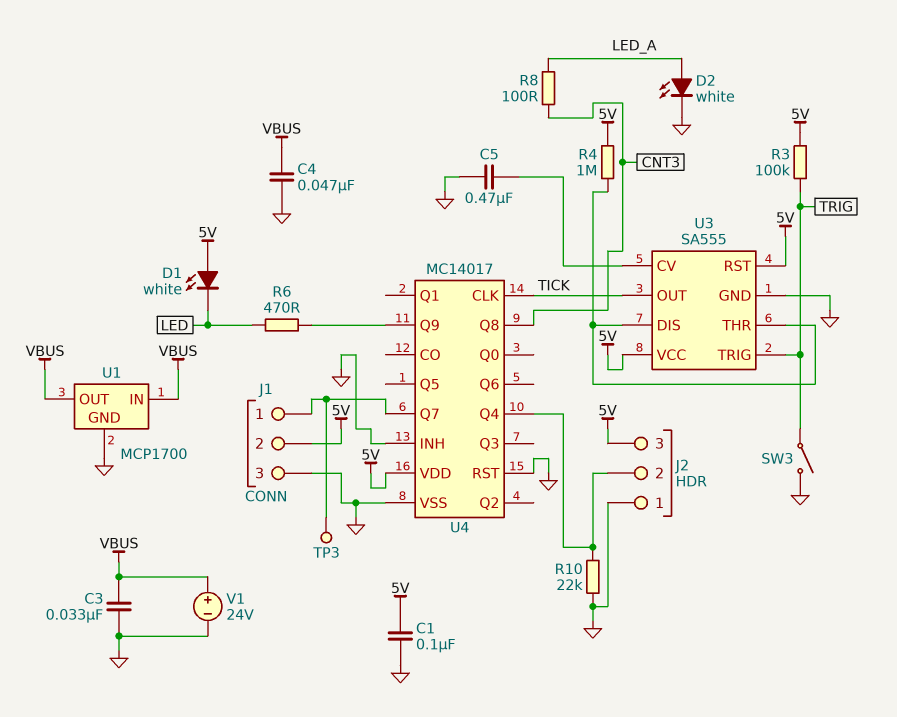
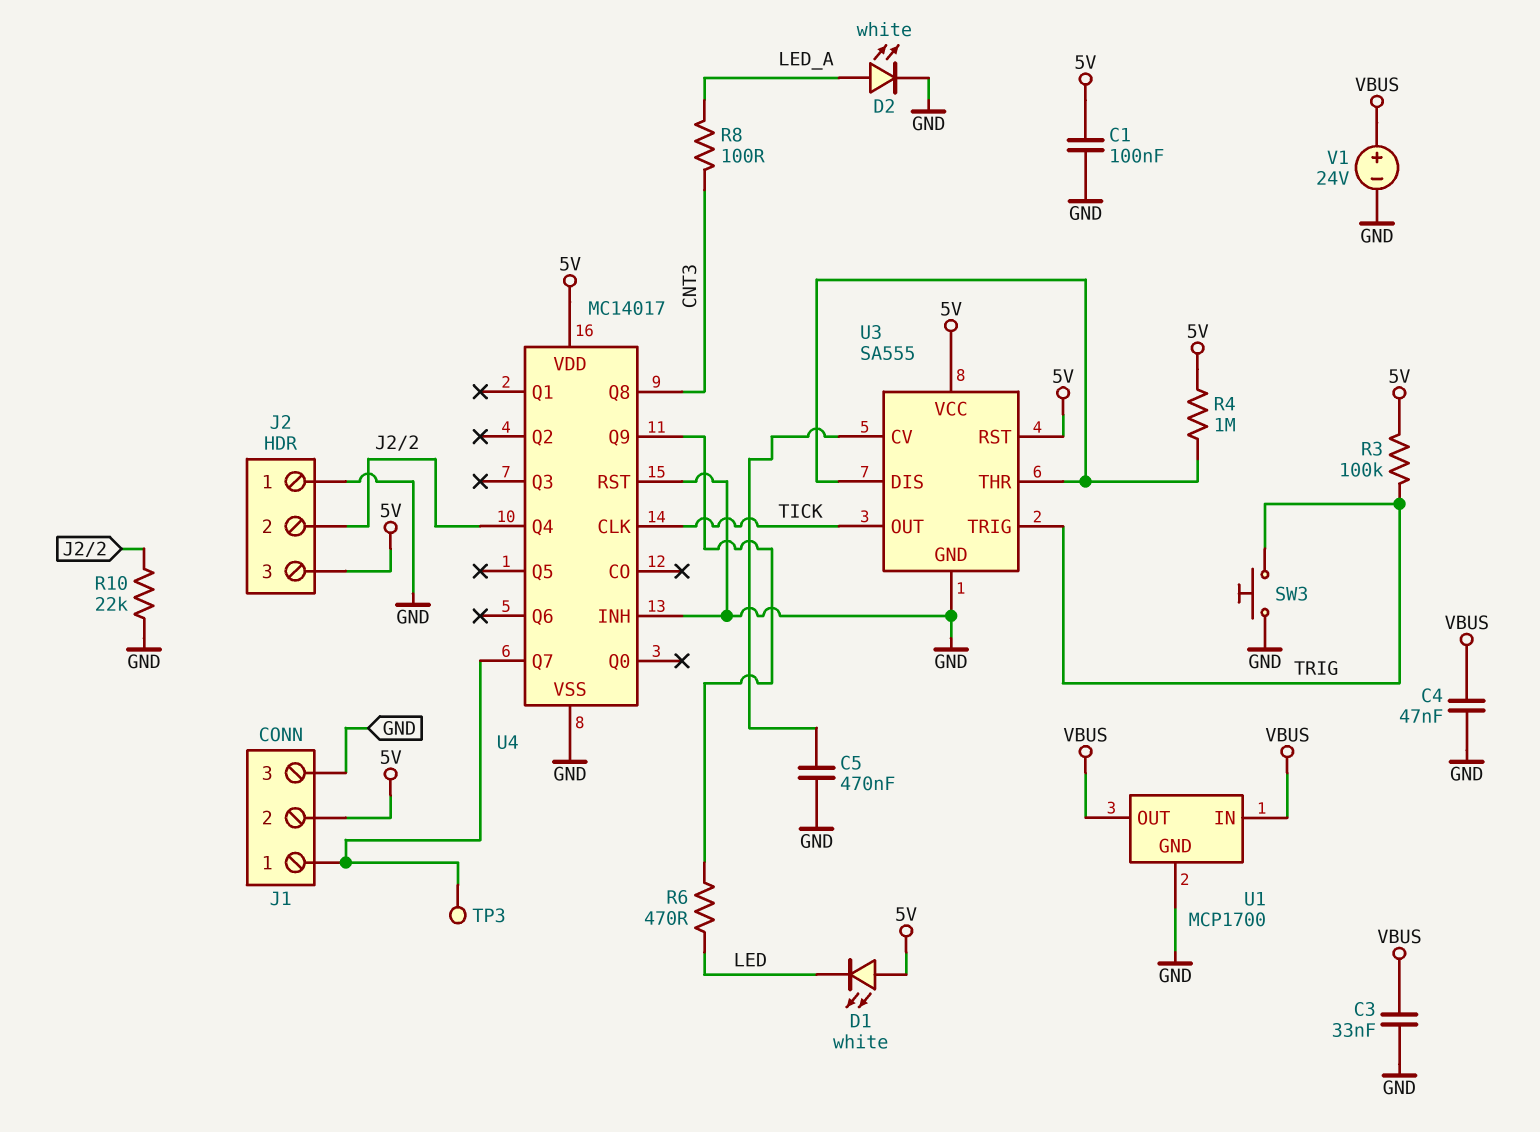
SW3: switch (GND, TRIG) -> button (GND, TRIG)

